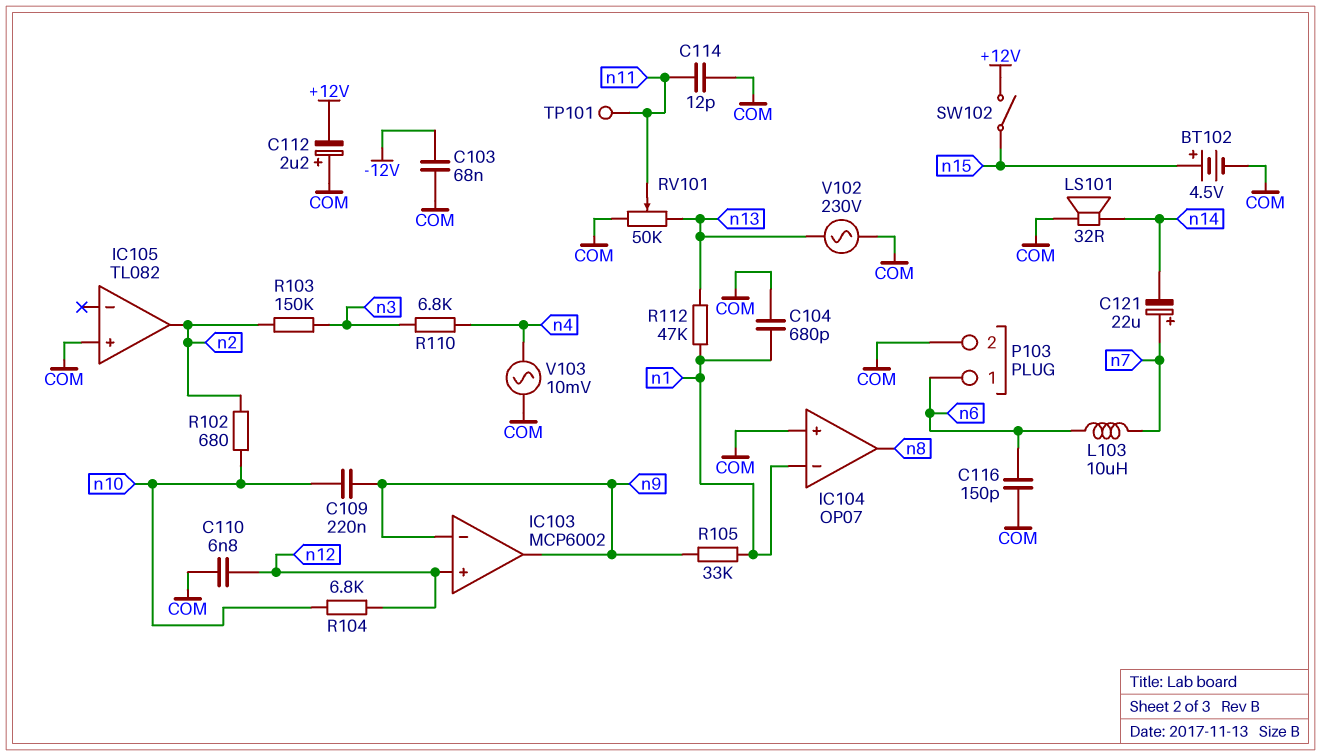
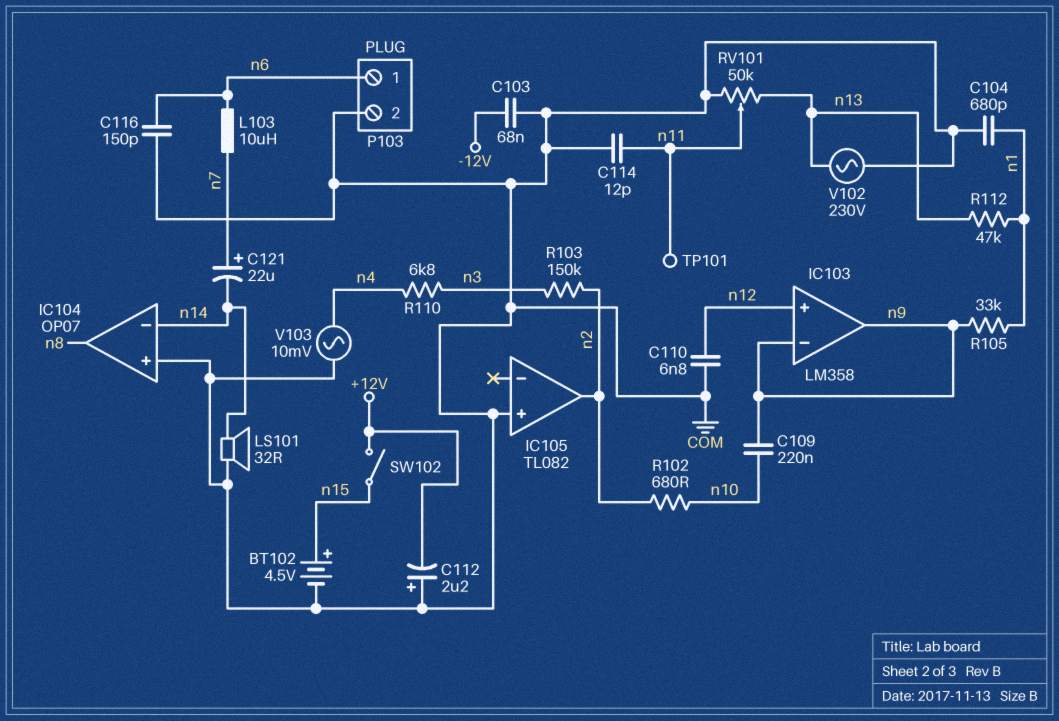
IC103: MCP6002 -> LM358
IC104 pin in-: n1 -> n14
R104: 6.8k (n10, n12) -> none

